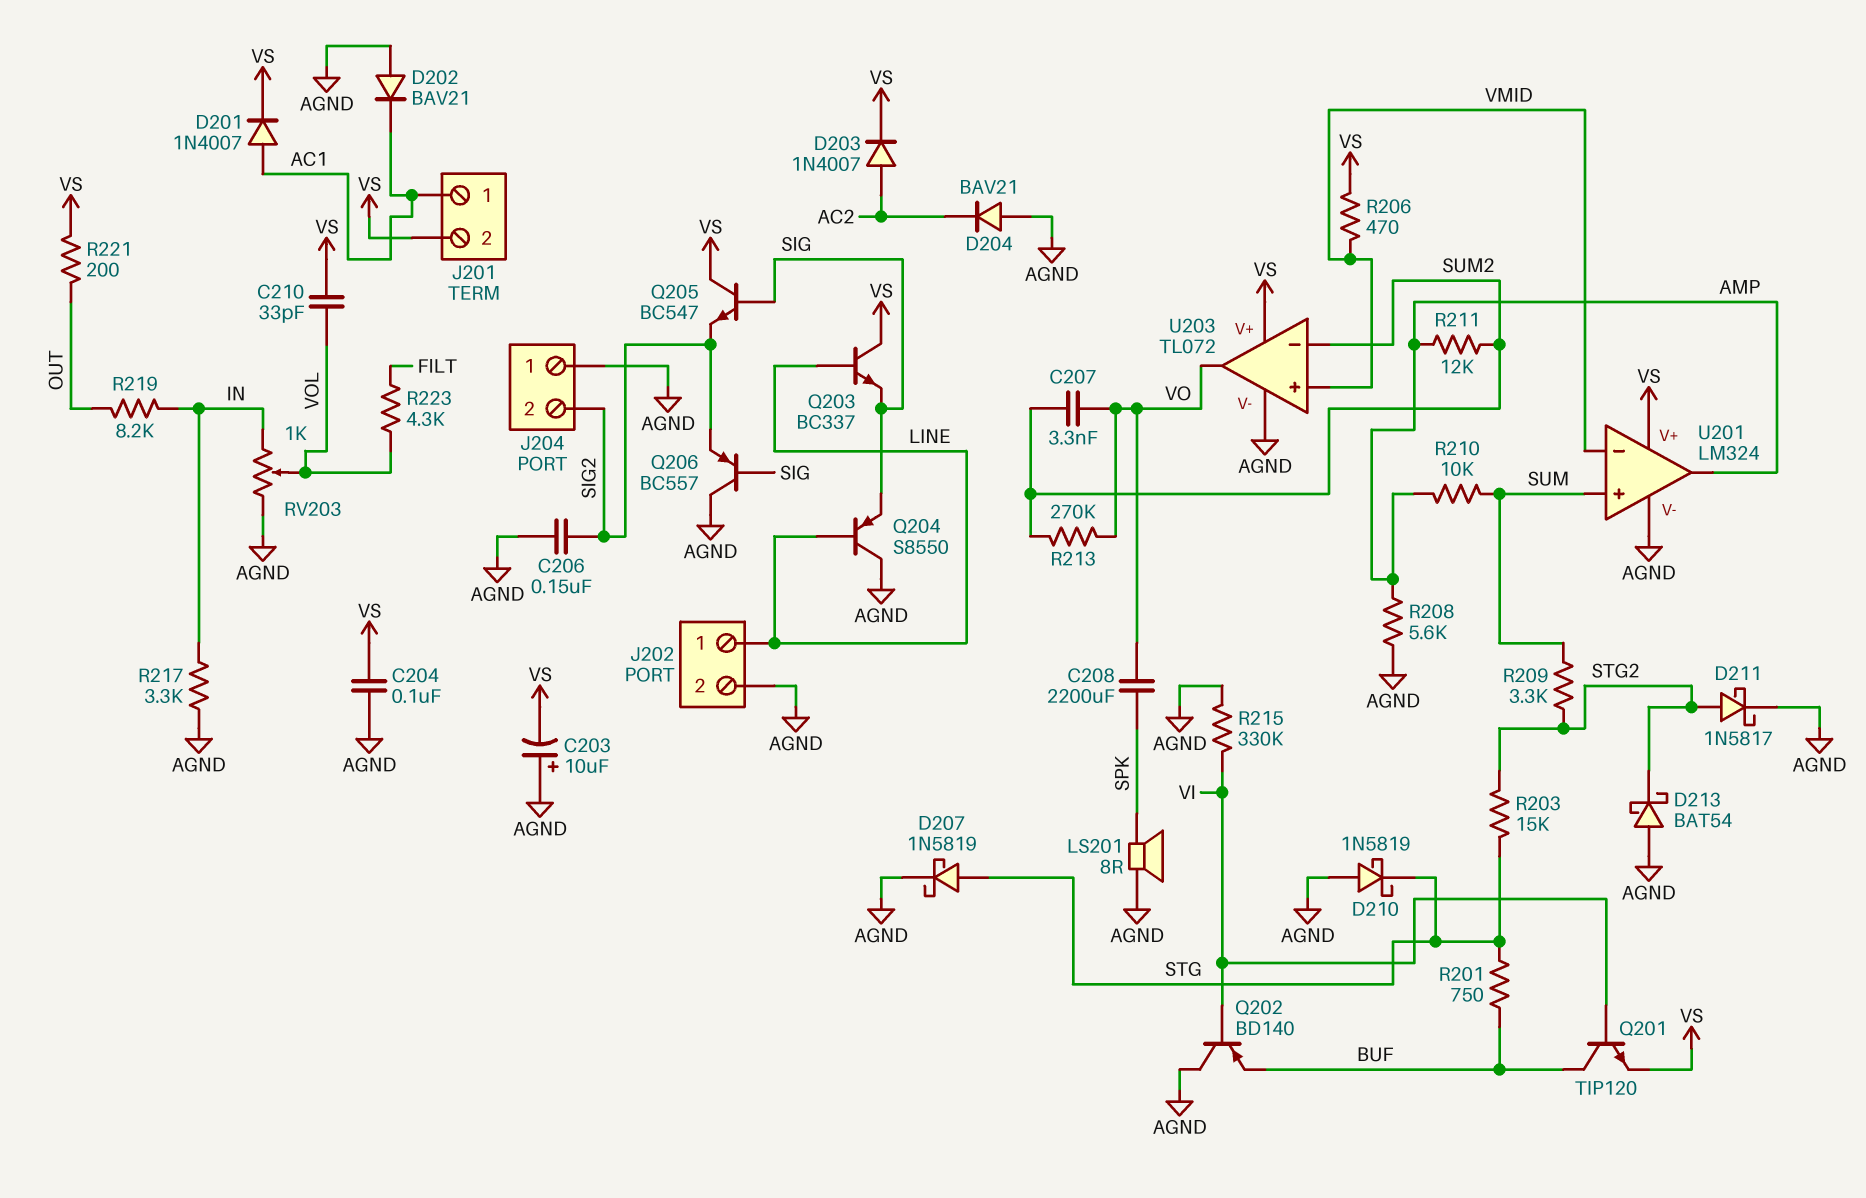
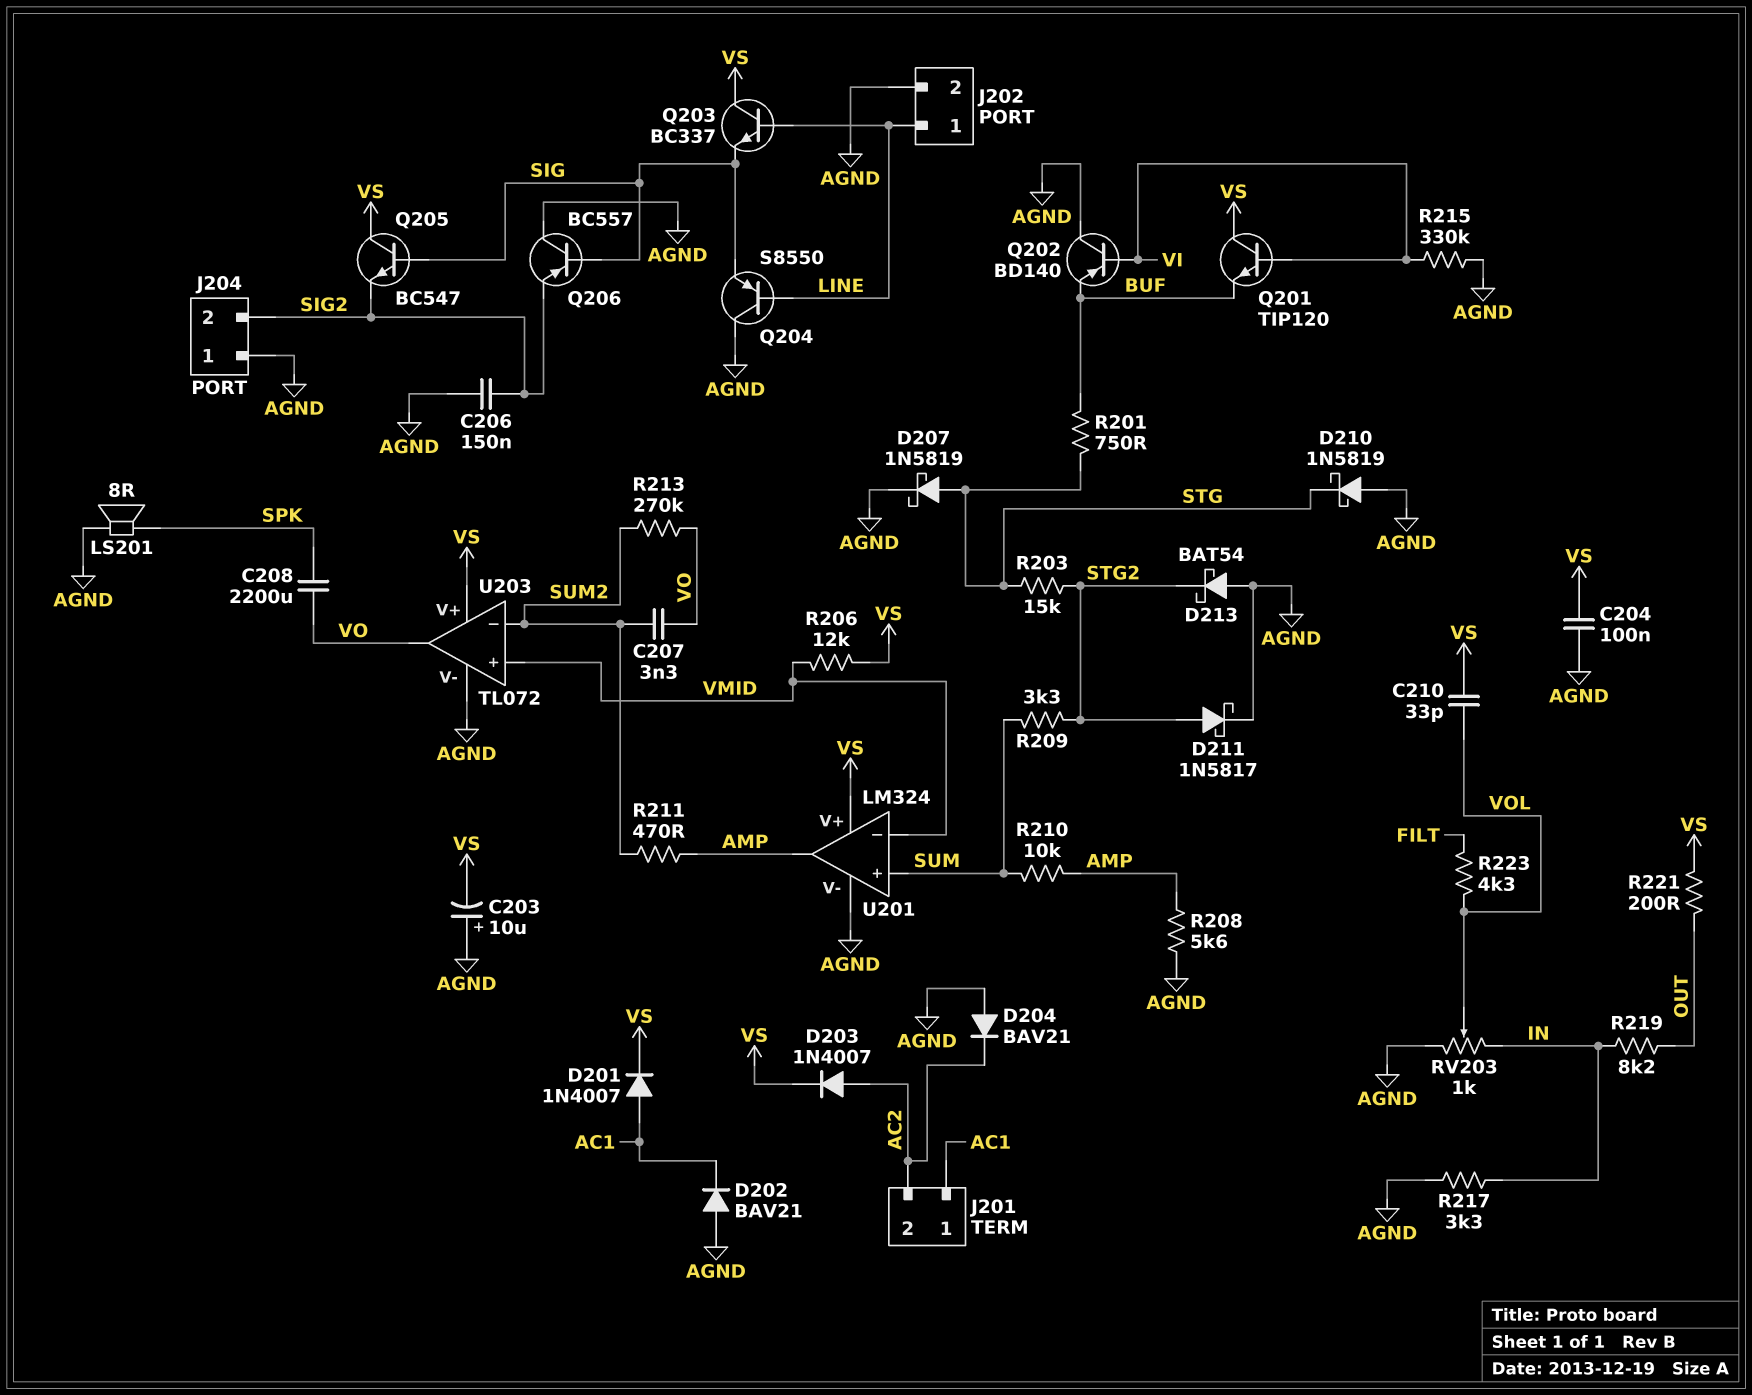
J201 pin 2: VS -> AC2
Q201: NPN TIP120 (B VI, C BUF, E VS) -> NPN TIP120 (B VI, C VS, E BUF)
R206: 470 (VMID, VS) -> 12k (VMID, VS)
R211: 12k (AMP, SUM2) -> 470 (AMP, SUM2)

